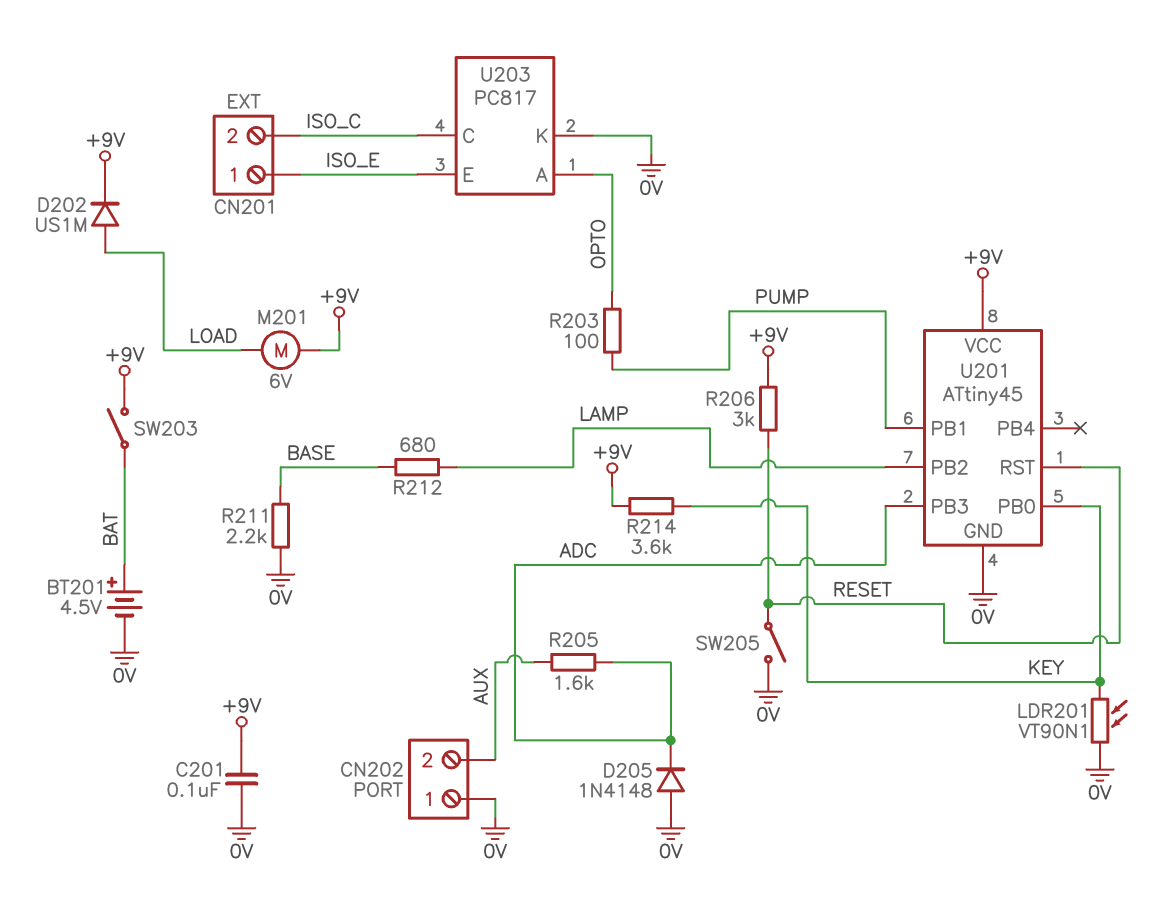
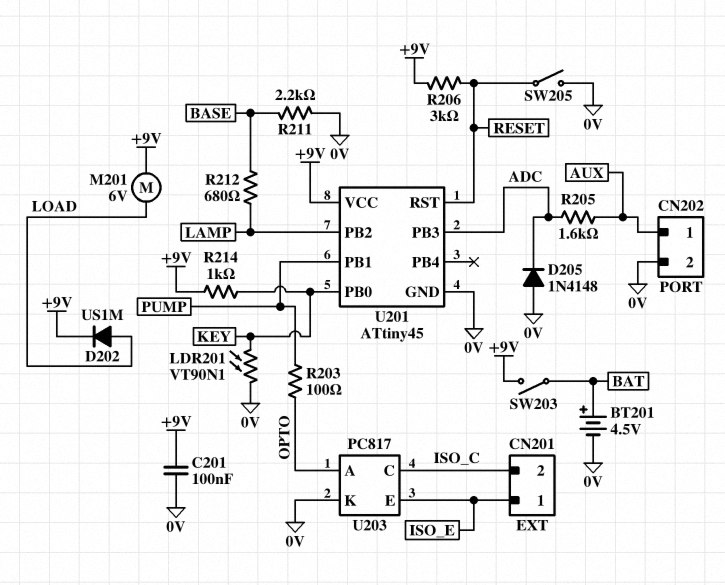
CN202 pin 1: 0V -> AUX
CN202 pin 2: AUX -> 0V
R214: 3.6k (+9V, KEY) -> 1k (+9V, KEY)

